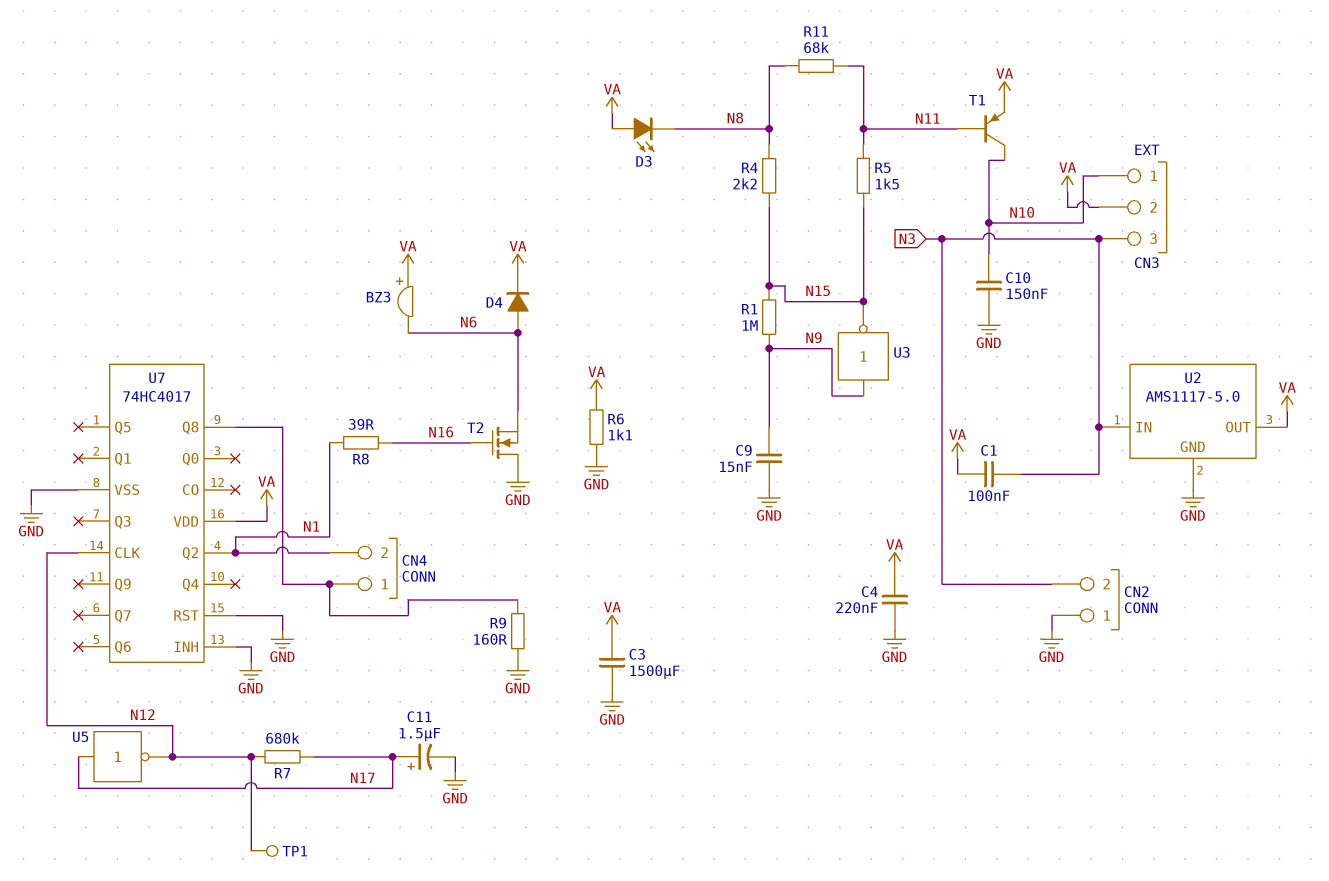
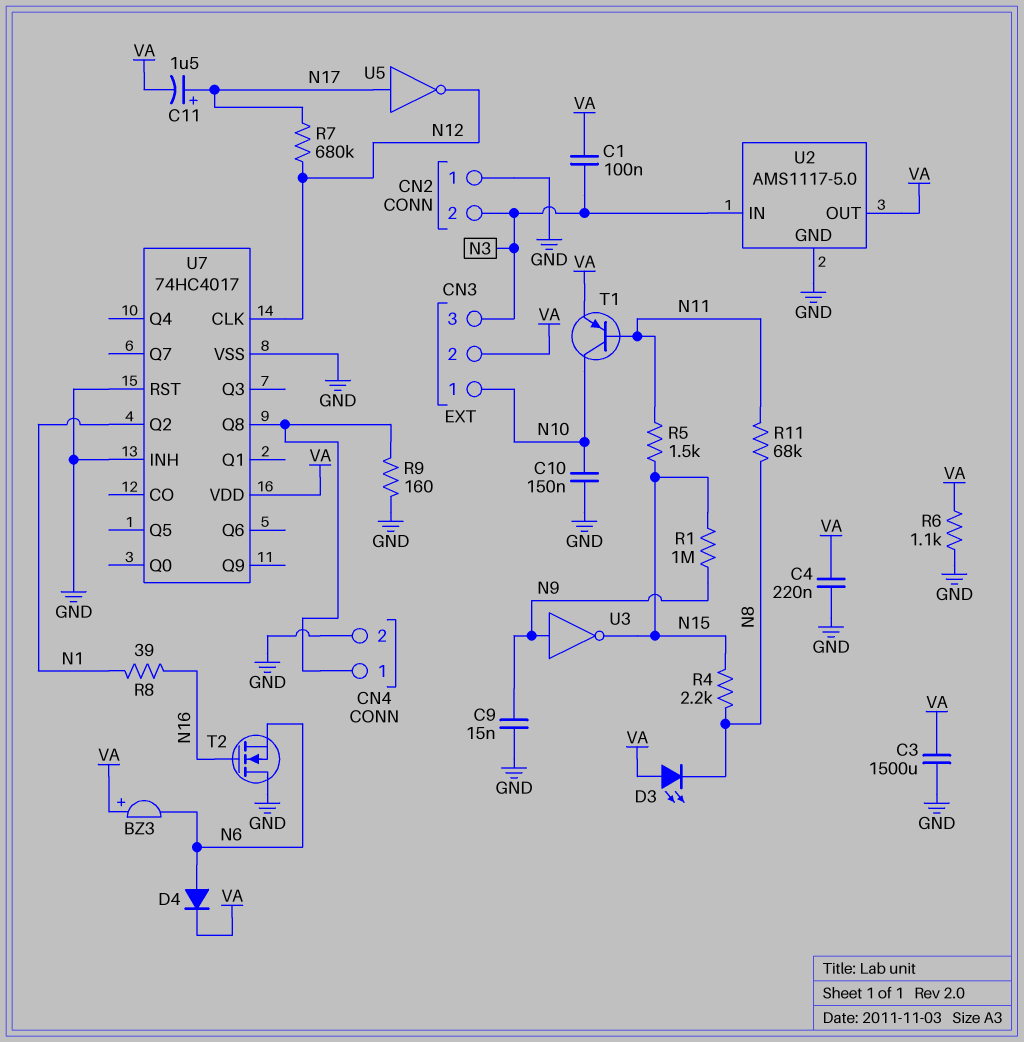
C11: 1.5uF (plus N17, minus GND) -> 1.5uF (plus N17, minus VA)
CN4 pin 2: N1 -> GND
TP1: test point (N12) -> none

